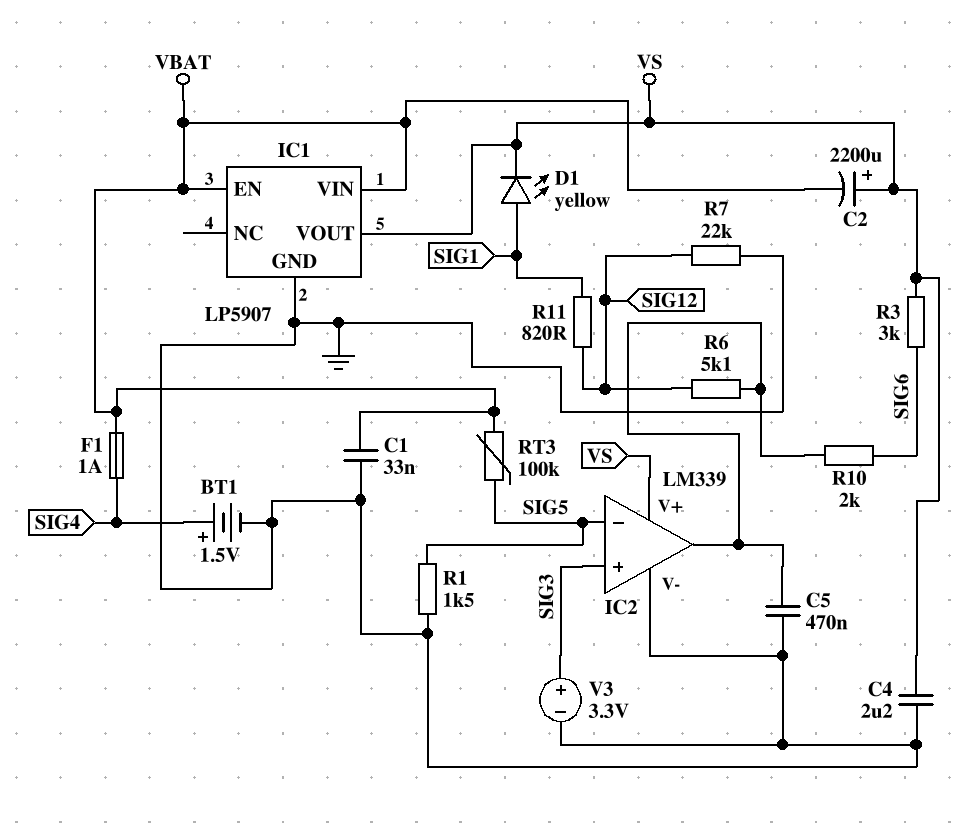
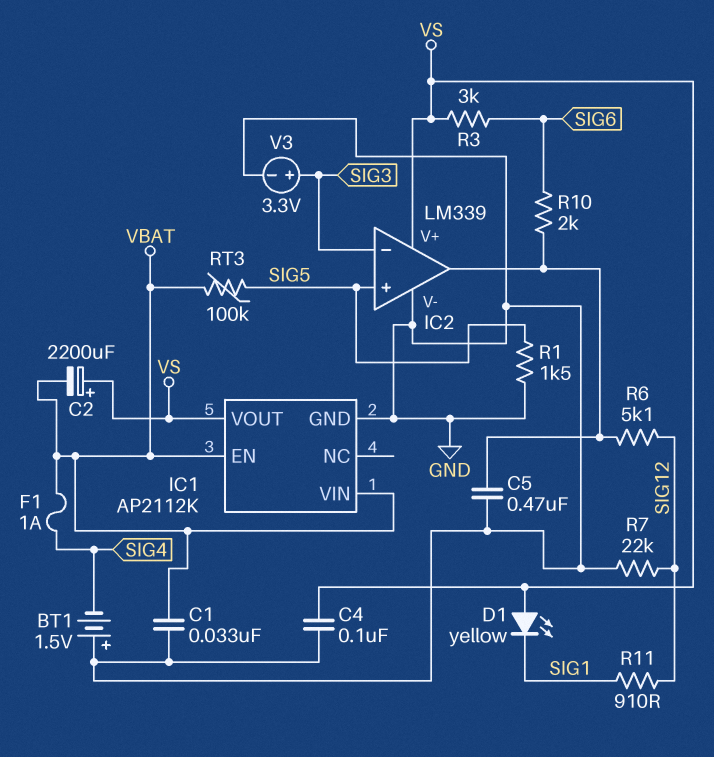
BT1: 1.5V (plus SIG4, minus GND) -> 1.5V (plus GND, minus SIG4)
C4: 2.2uF (GND, VS) -> 100nF (GND, VS)
D1: LED yellow (A SIG1, K VS) -> LED yellow (A VS, K SIG1)
IC1: LP5907 -> AP2112K
IC2 pin in+: SIG3 -> SIG5
IC2 pin in-: SIG5 -> SIG3
R11: 820 (SIG1, SIG12) -> 910 (SIG1, SIG12)

